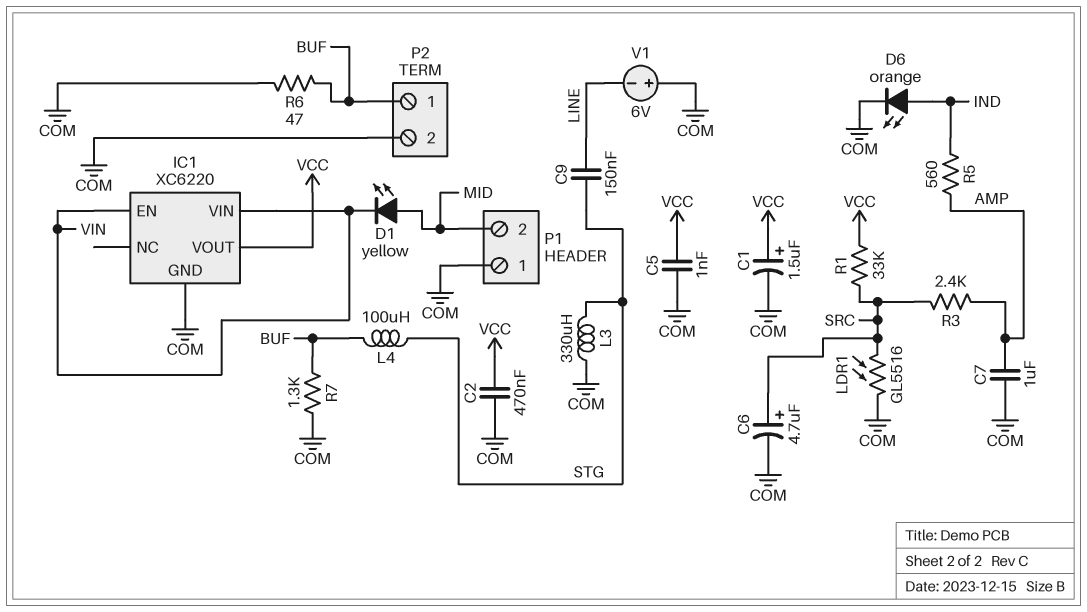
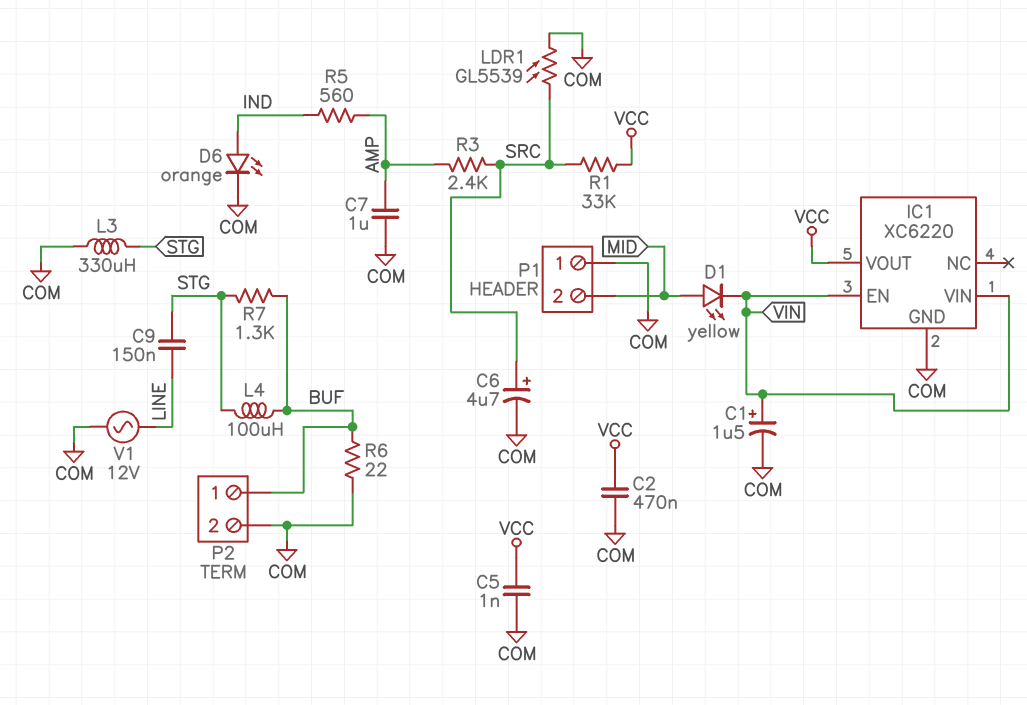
C1: 1.5uF (plus VCC, minus COM) -> 1.5uF (plus VIN, minus COM)
LDR1: GL5516 (COM, SRC) -> GL5539 (COM, SRC)
R6: 47 (BUF, COM) -> 22 (BUF, COM)
R7: 1.3k (BUF, COM) -> 1.3k (BUF, STG)
V1: 6V (plus COM, minus LINE) -> AC 12V (COM, LINE)

